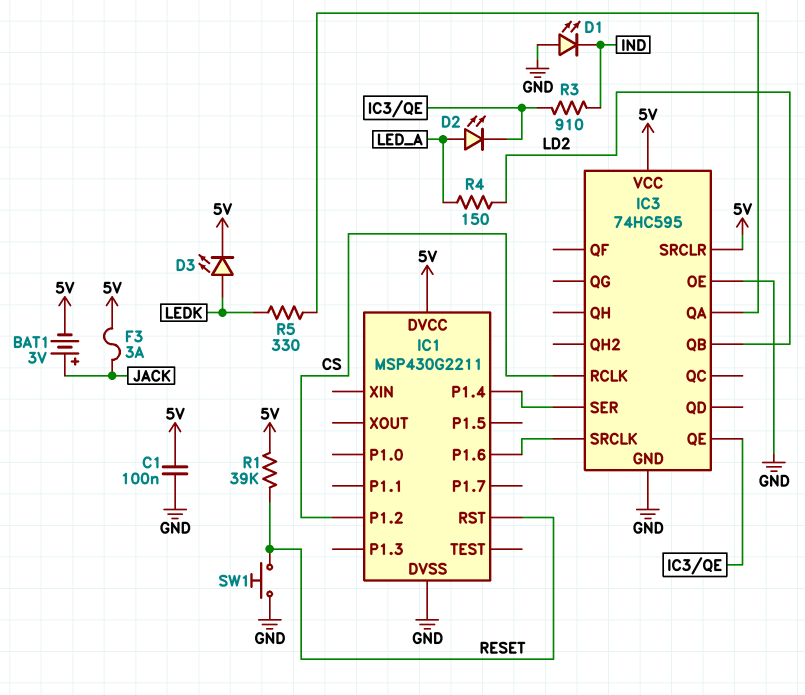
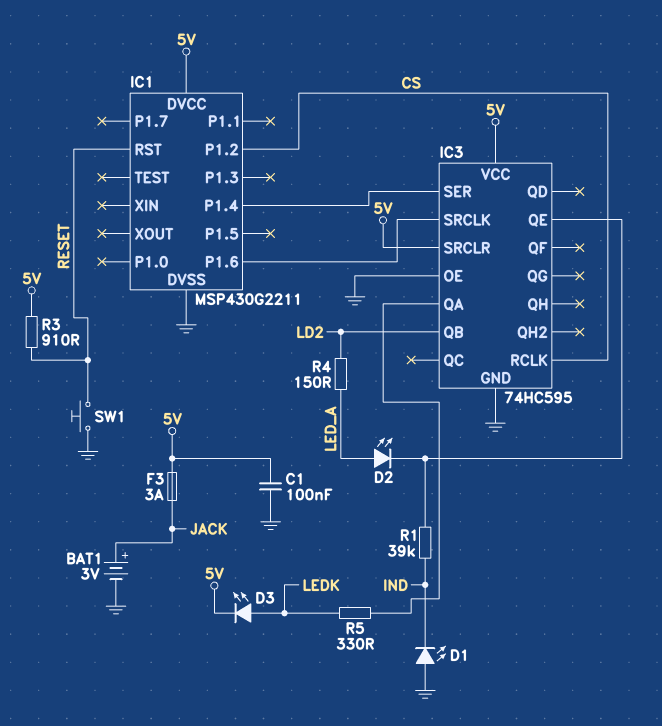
BAT1: 3V (plus JACK, minus 5V) -> 3V (plus JACK, minus GND)
R1: 39k (5V, RESET) -> 39k (IC3/QE, IND)
R3: 910 (IC3/QE, IND) -> 910 (5V, RESET)

